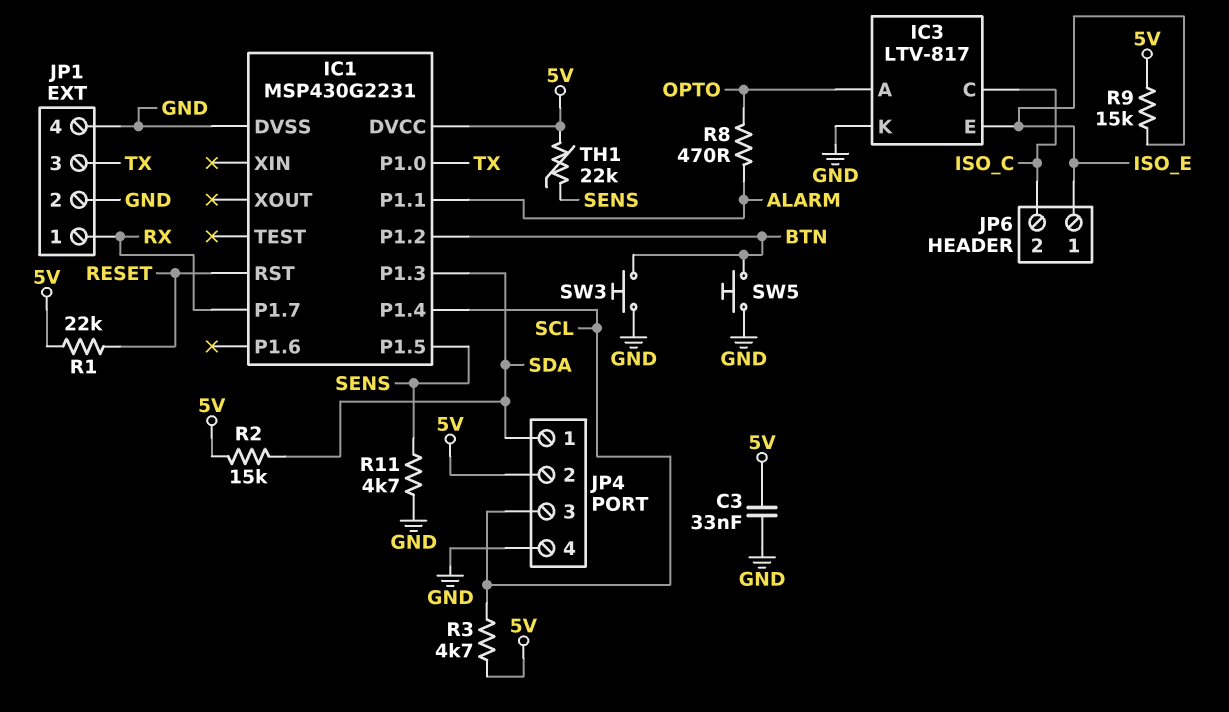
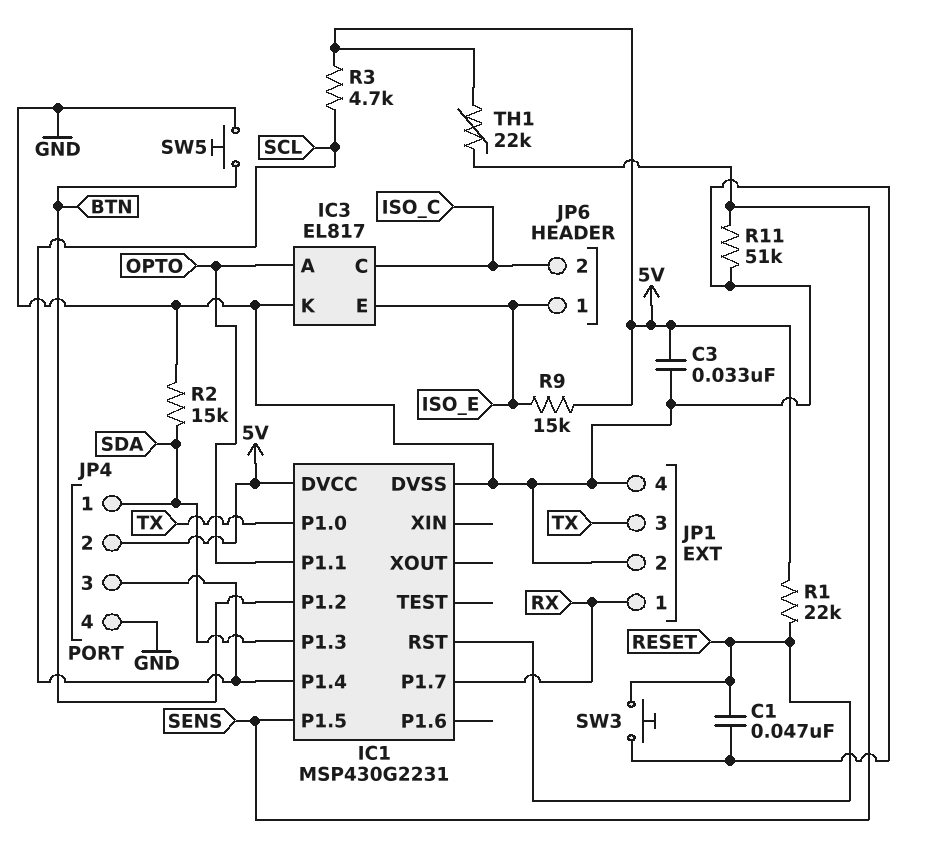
C1: none -> 47nF (GND, RESET)
IC1 pin P1.1: ALARM -> OPTO
IC3: LTV-817 -> EL817
R2: 15k (5V, SDA) -> 15k (GND, SDA)
R8: 470 (ALARM, OPTO) -> none
R11: 4.7k (GND, SENS) -> 51k (GND, SENS)
SW3: button (BTN, GND) -> button (GND, RESET)

